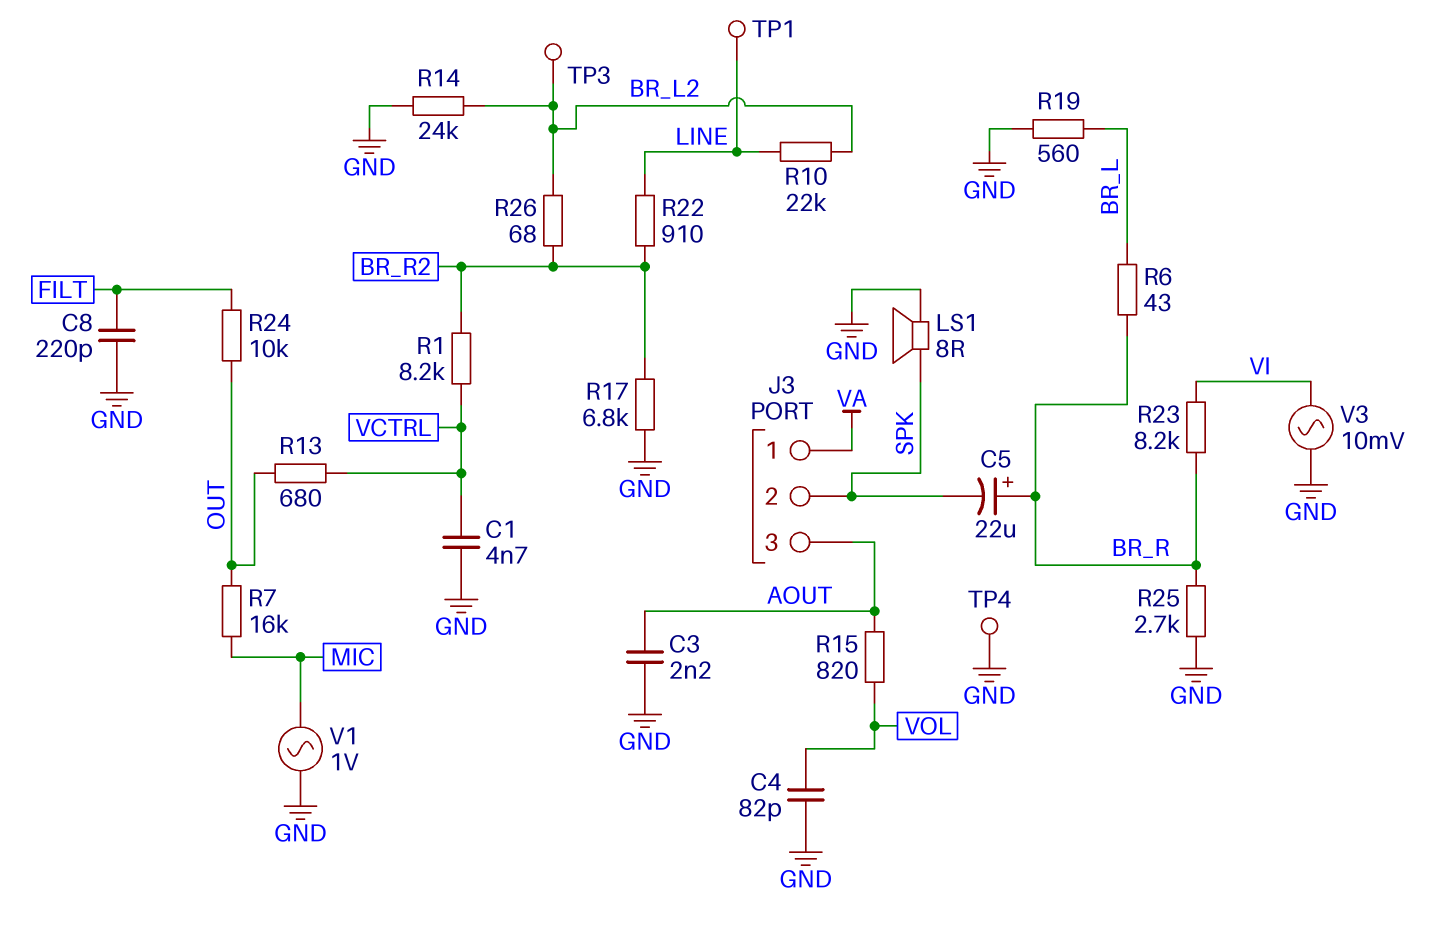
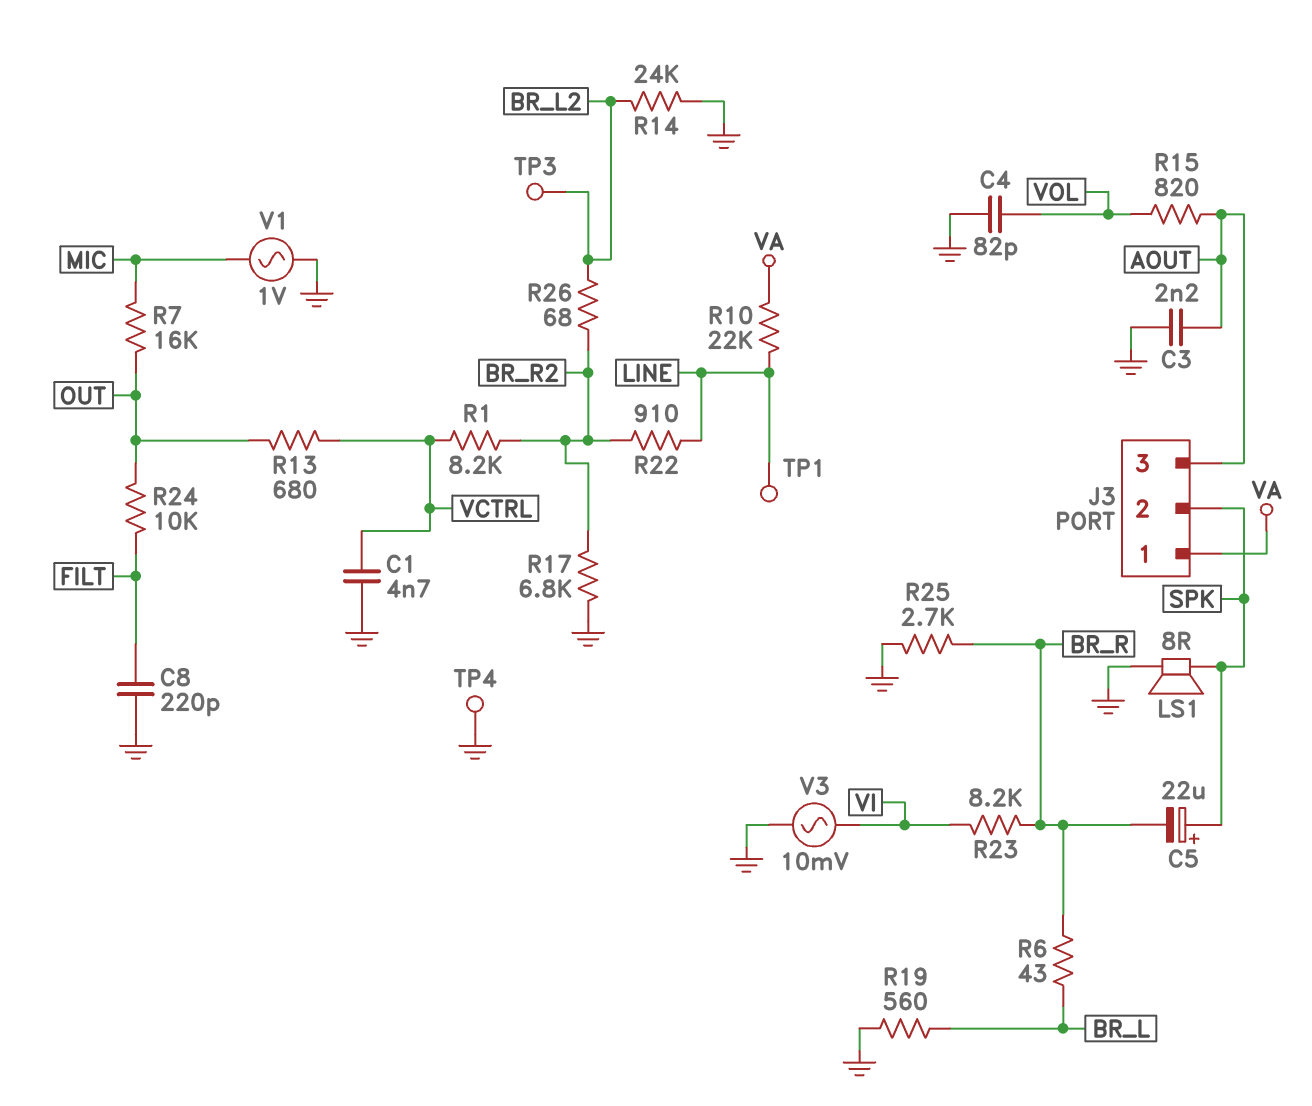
C5: 22uF (plus BR_R, minus SPK) -> 22uF (plus SPK, minus BR_R)
R10: 22k (BR_L2, LINE) -> 22k (LINE, VA)

